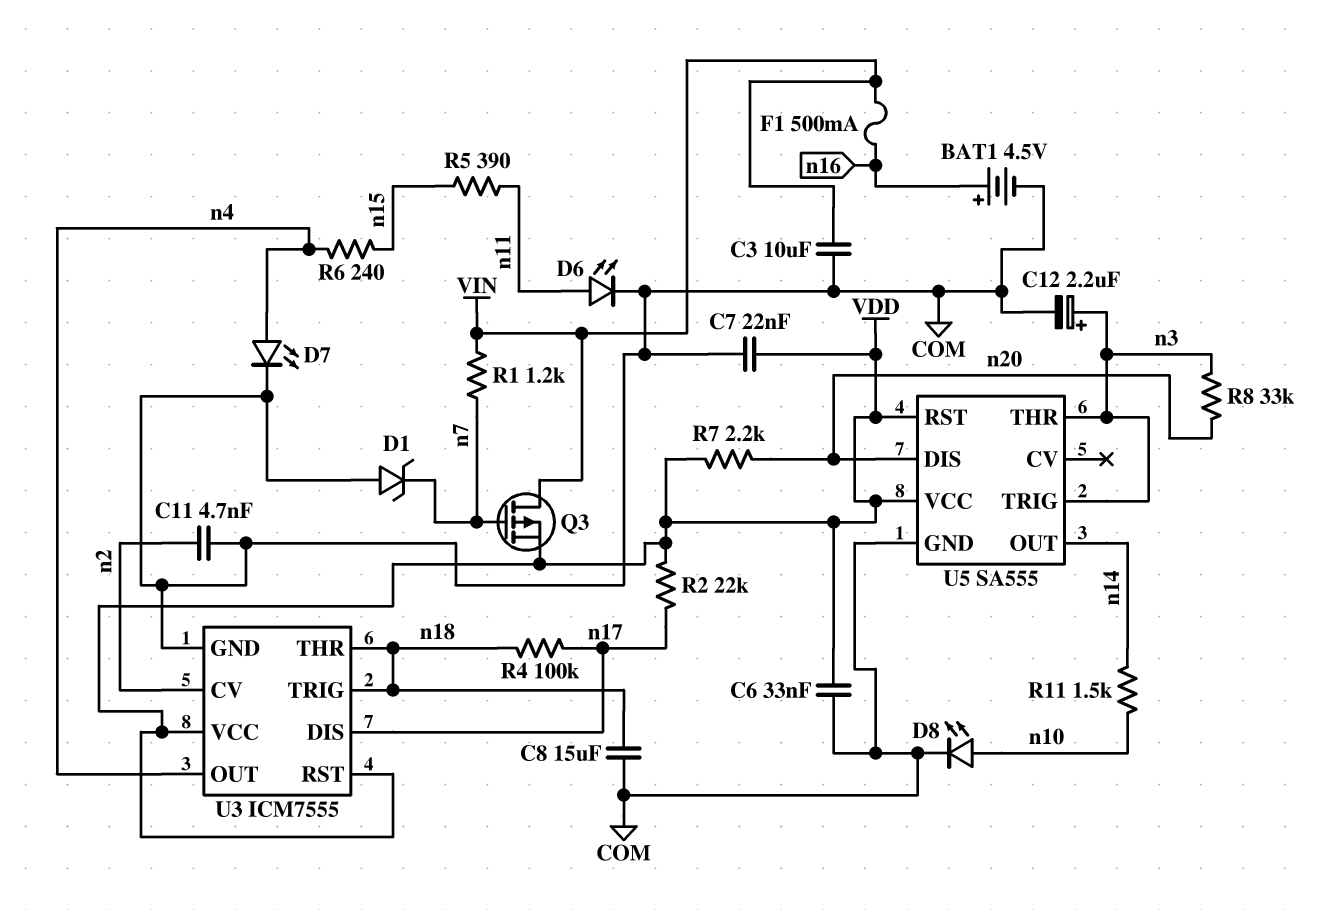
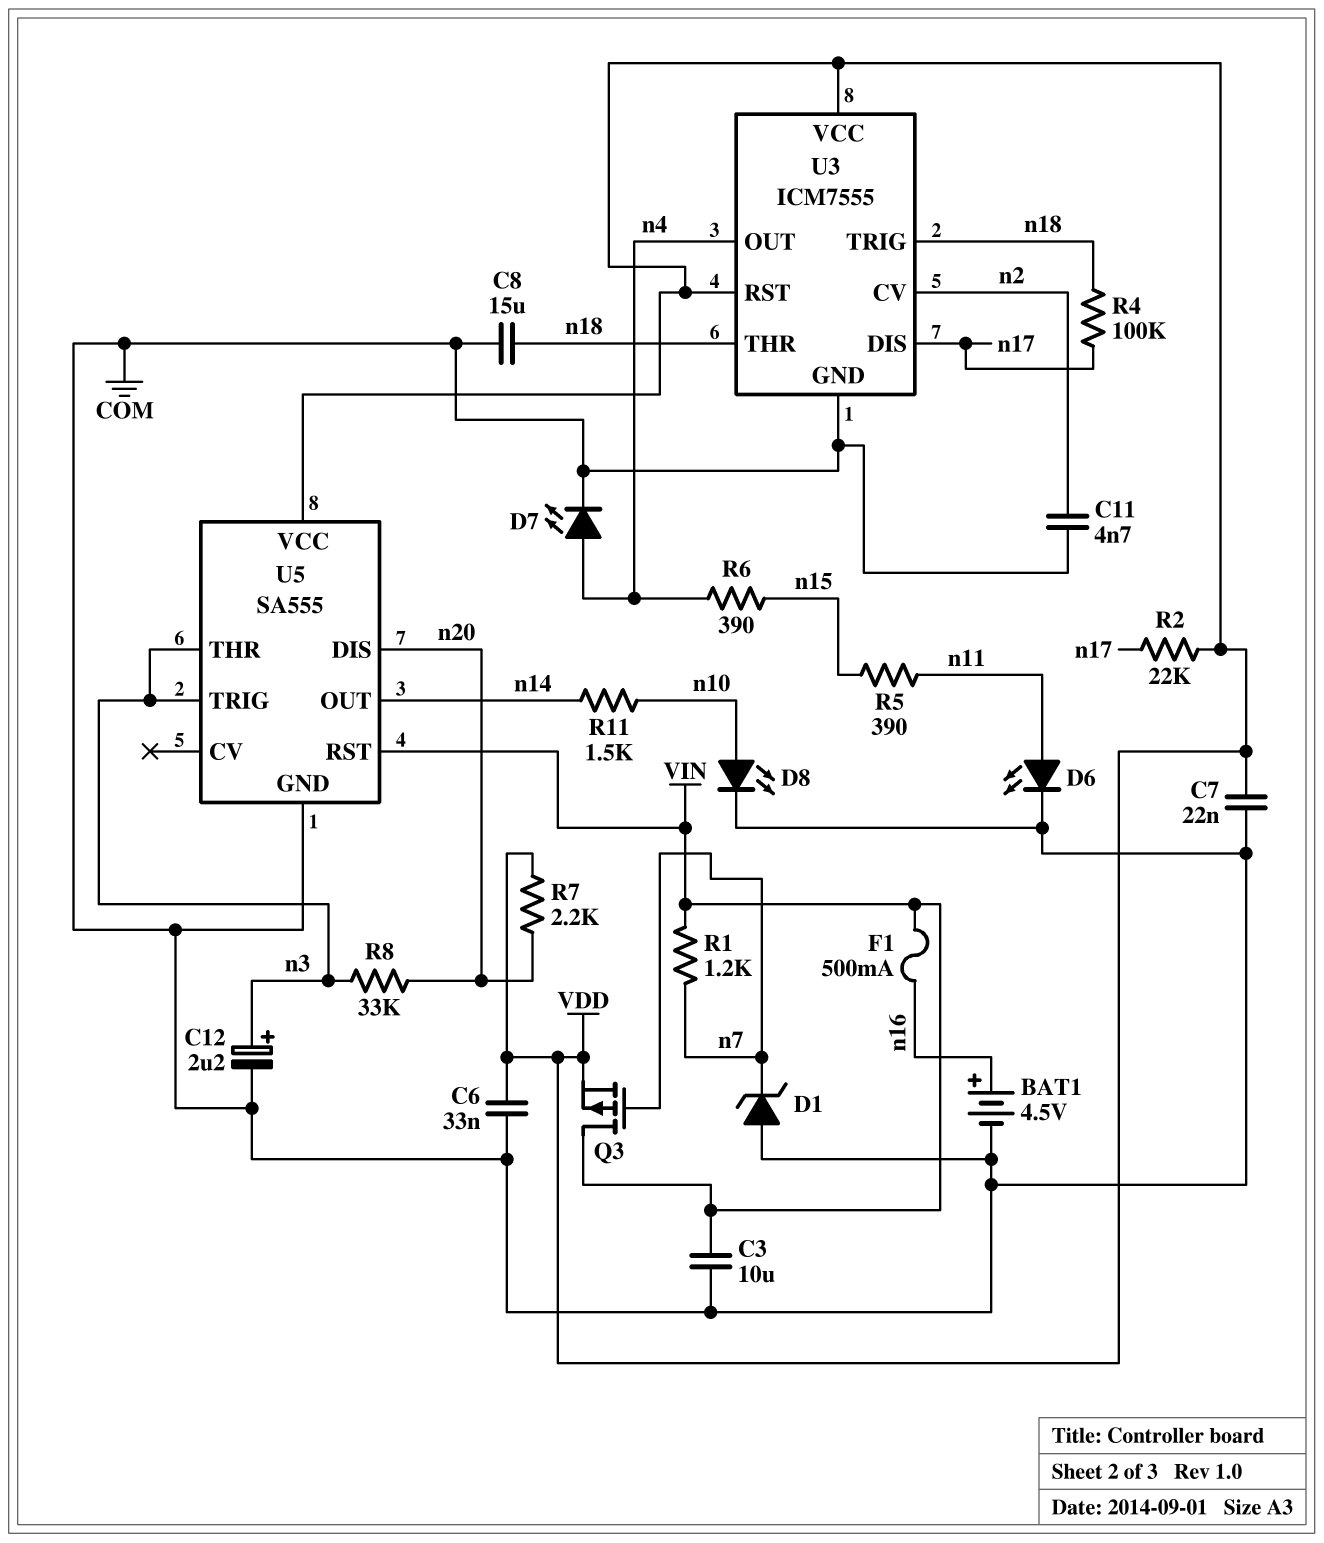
R6: 240 (n4, n15) -> 390 (n4, n15)
U5 pin RST: VDD -> VIN

